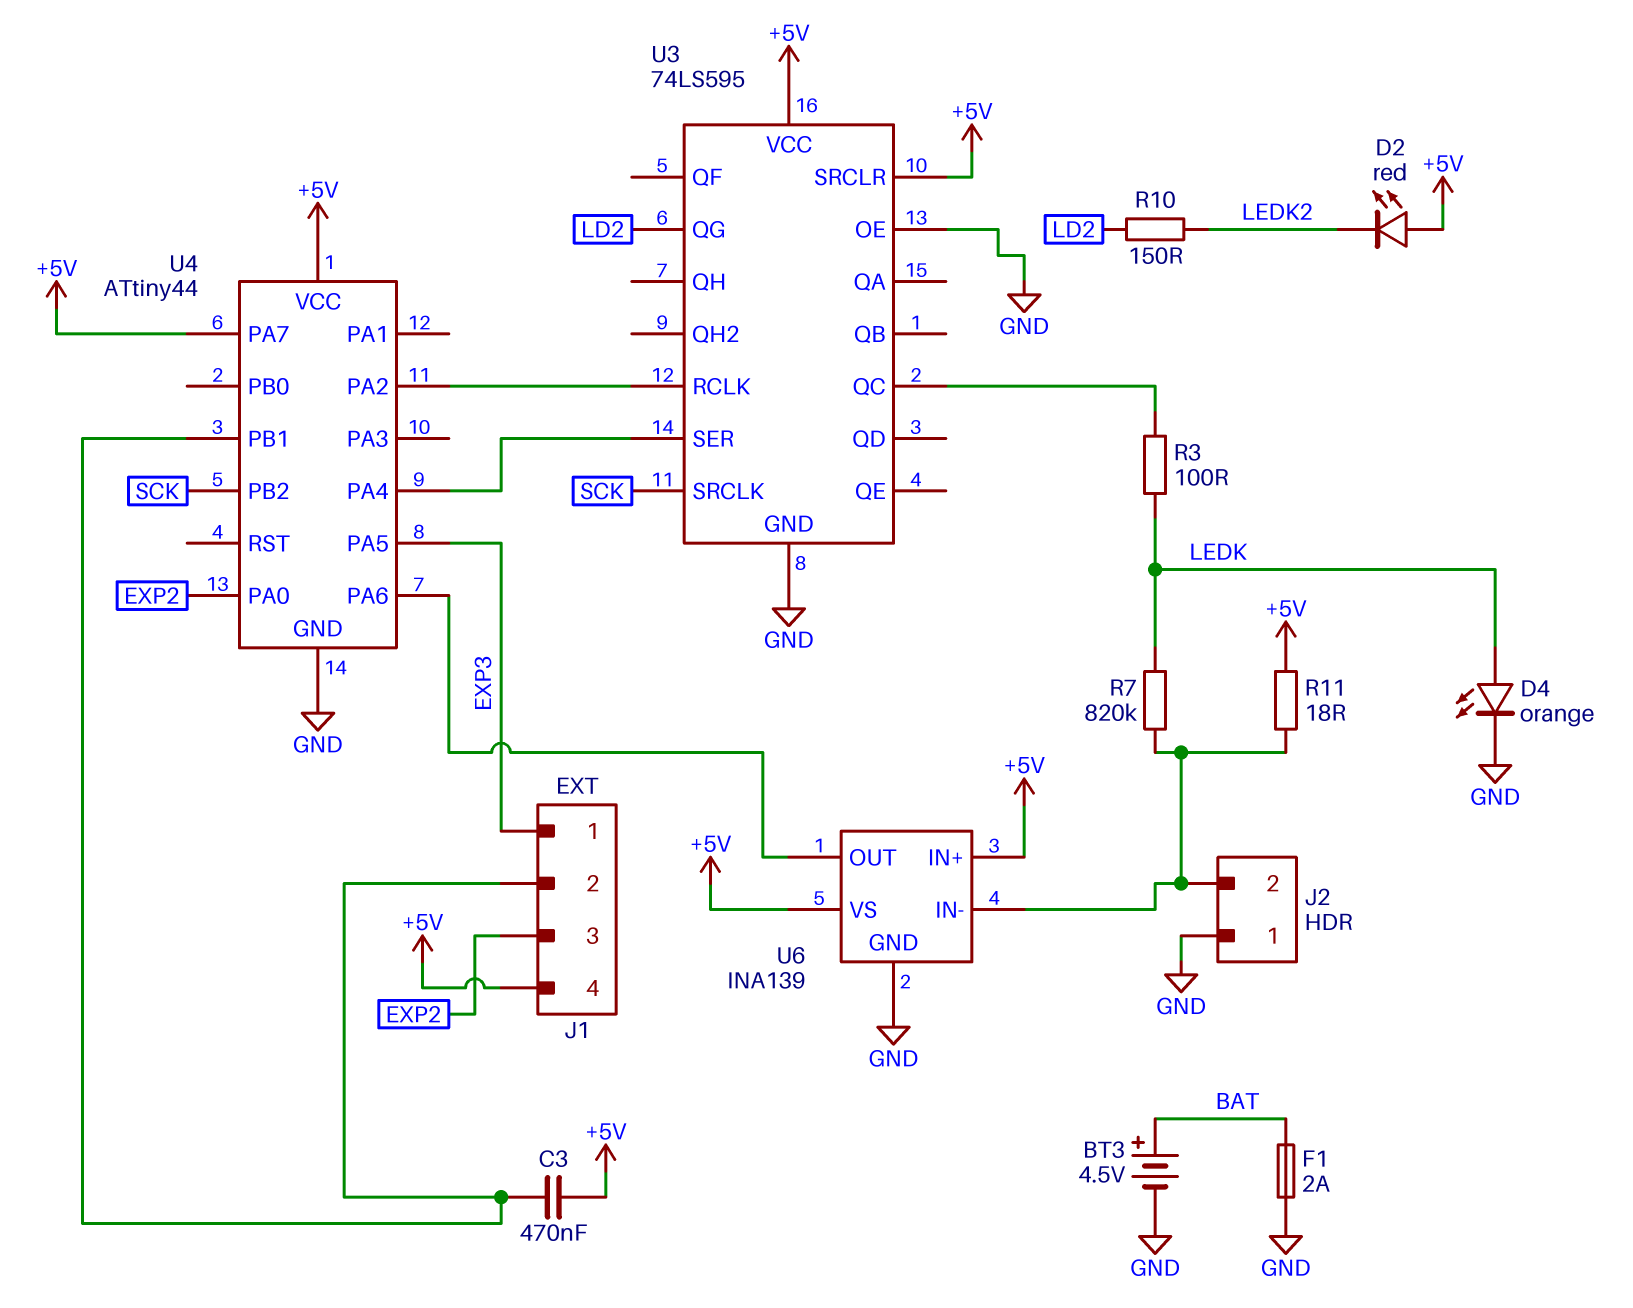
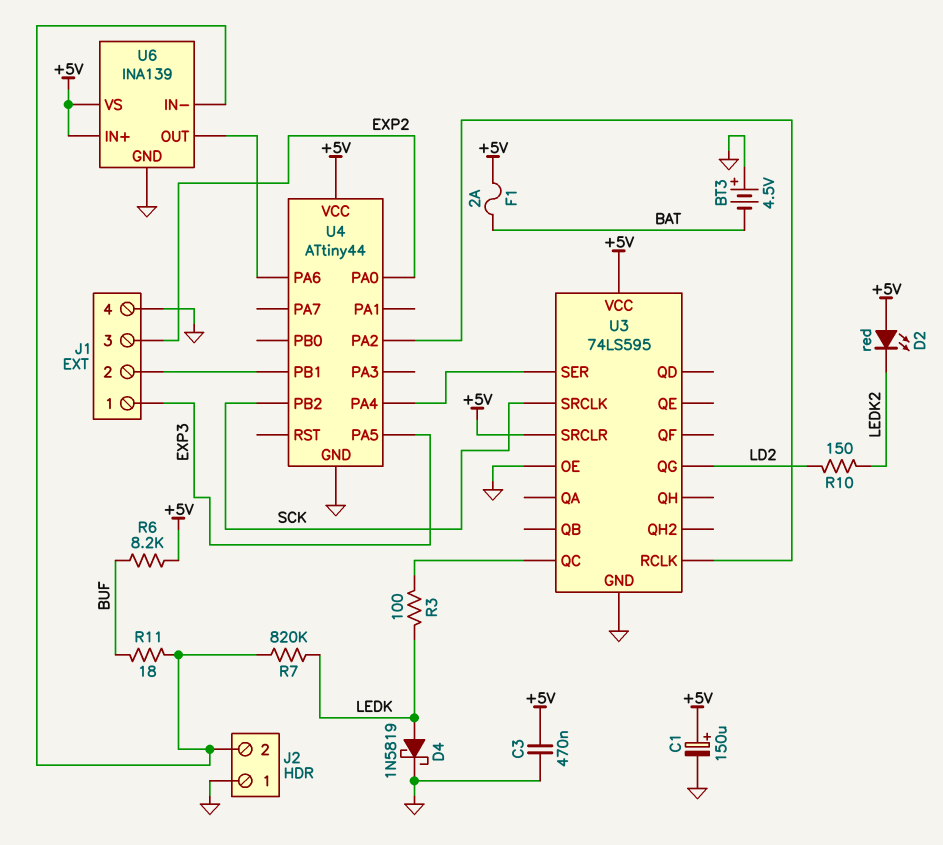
BT3: 4.5V (plus BAT, minus GND) -> 4.5V (plus GND, minus BAT)
C1: none -> 150uF (plus +5V, minus GND)
C3: 470nF (+5V, J1/2) -> 470nF (+5V, GND)
D4: LED orange (A LEDK, K GND) -> schottky 1N5819 (A LEDK, K GND)
F1: 2A (BAT, GND) -> 2A (+5V, BAT)
J1 pin 4: +5V -> GND
R6: none -> 8.2k (+5V, BUF)
R11: 18 (+5V, J2/2) -> 18 (BUF, J2/2)
U4 pin PA7: +5V -> none

